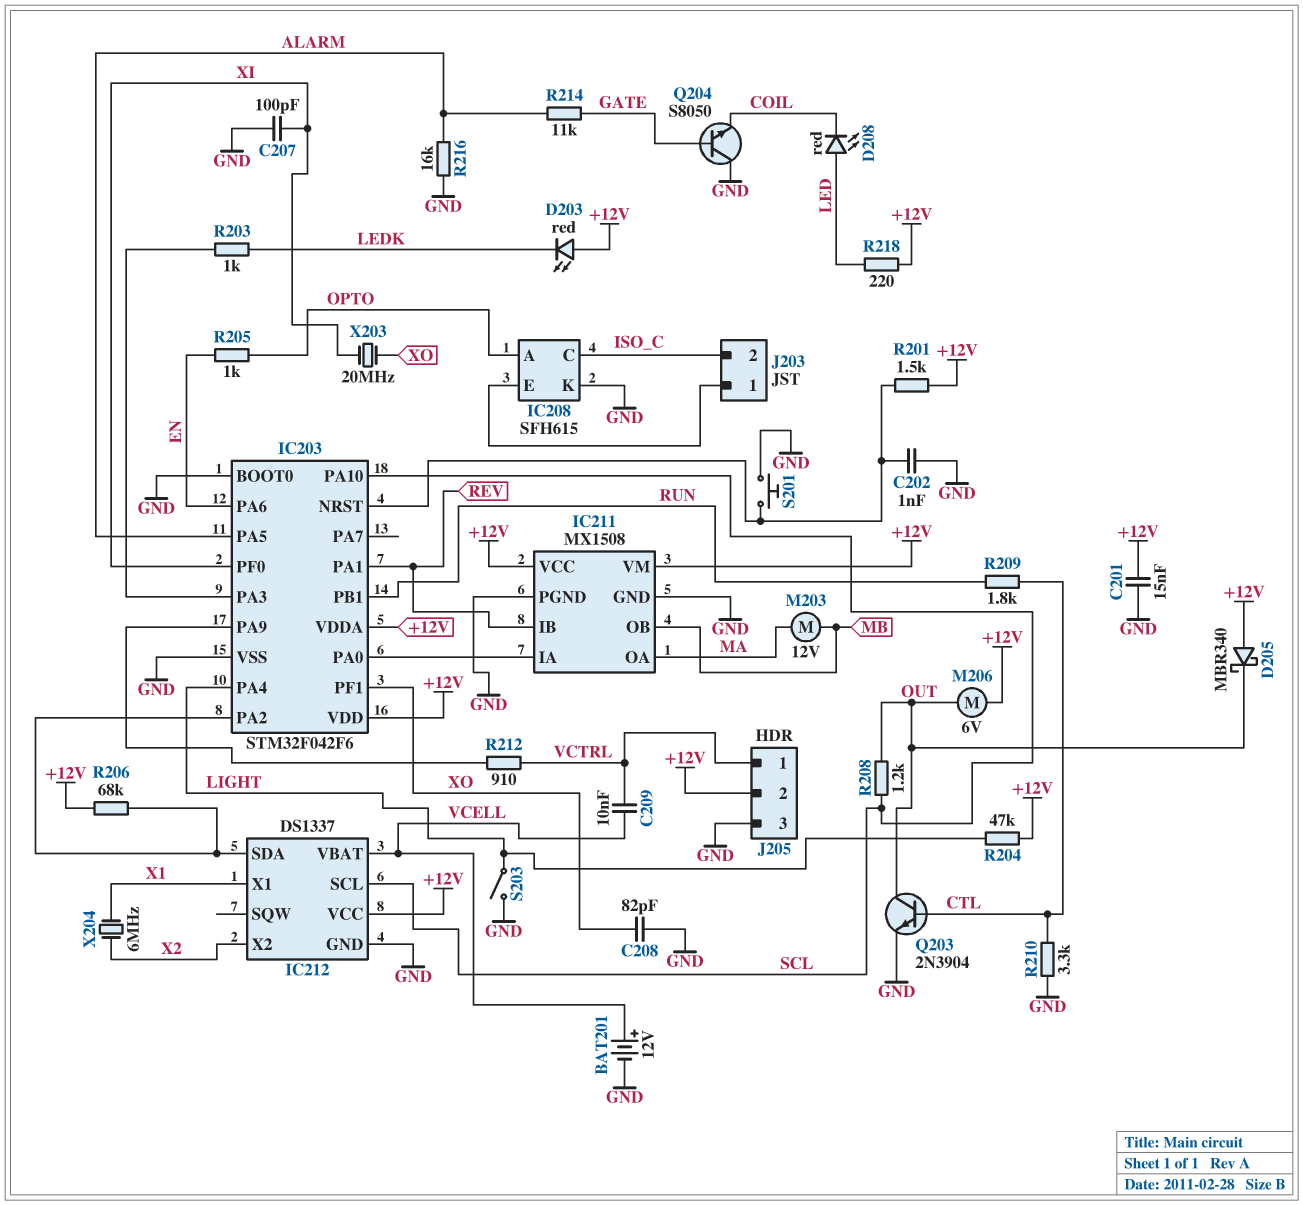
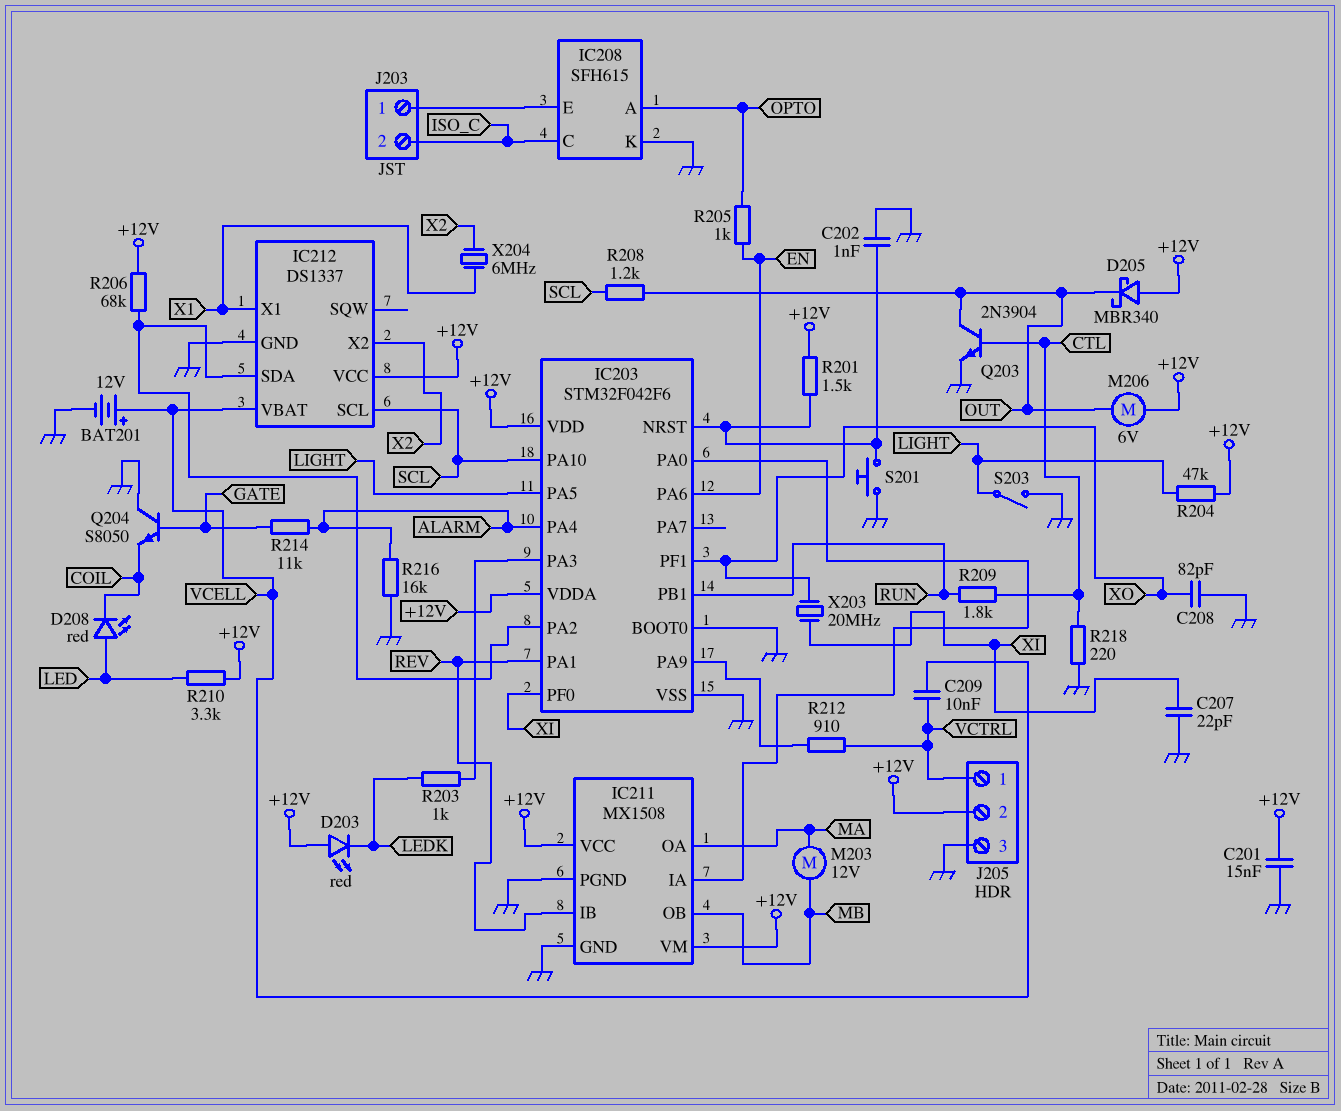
C207: 100pF (GND, XI) -> 22pF (GND, XI)
IC203 pin PA4: LIGHT -> ALARM
IC203 pin PA5: ALARM -> LIGHT
R210: 3.3k (CTL, GND) -> 3.3k (+12V, LED)
R218: 220 (+12V, LED) -> 220 (CTL, GND)

